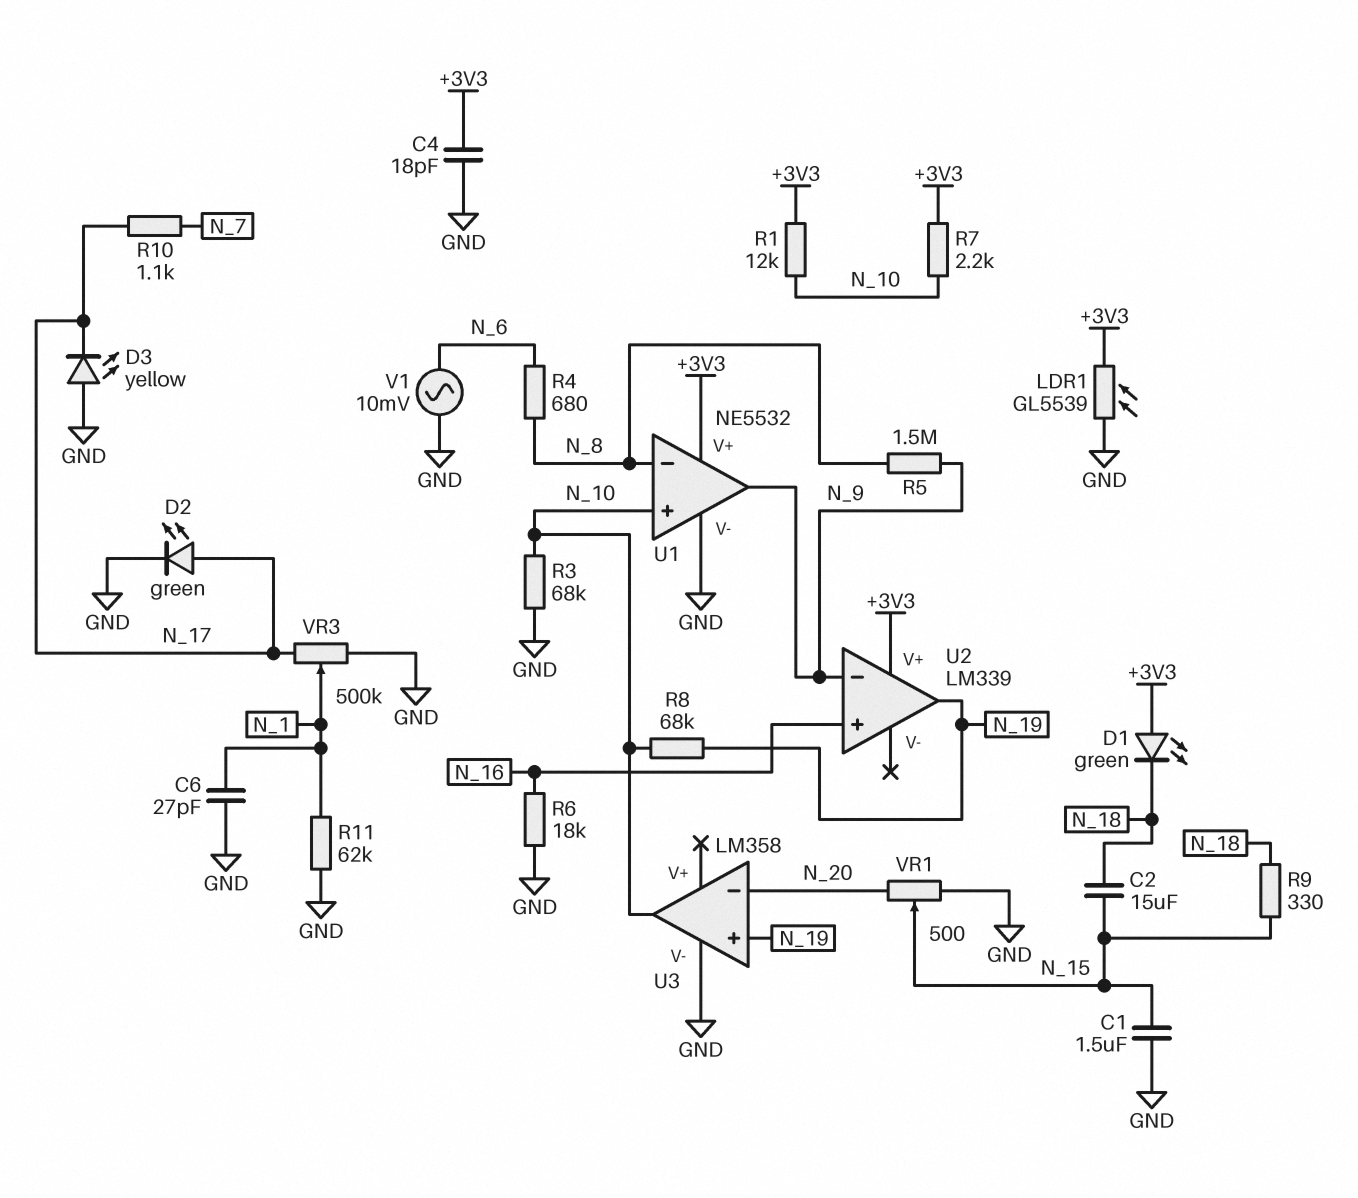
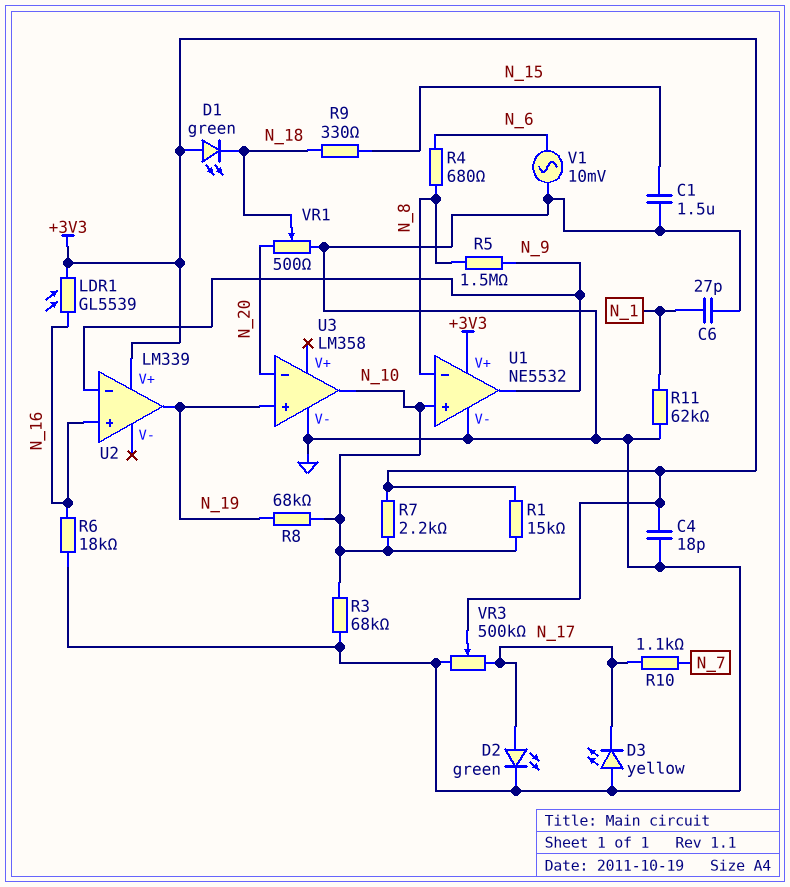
C2: 15uF (N_15, N_18) -> none
LDR1: GL5539 (+3V3, GND) -> GL5539 (+3V3, N_16)
R1: 12k (+3V3, N_10) -> 15k (+3V3, N_10)
VR1: 500 (GND, N_20, wiper N_15) -> 500 (GND, N_20, wiper N_18)
VR3: 500k (GND, N_17, wiper N_1) -> 500k (GND, N_17, wiper +3V3)

